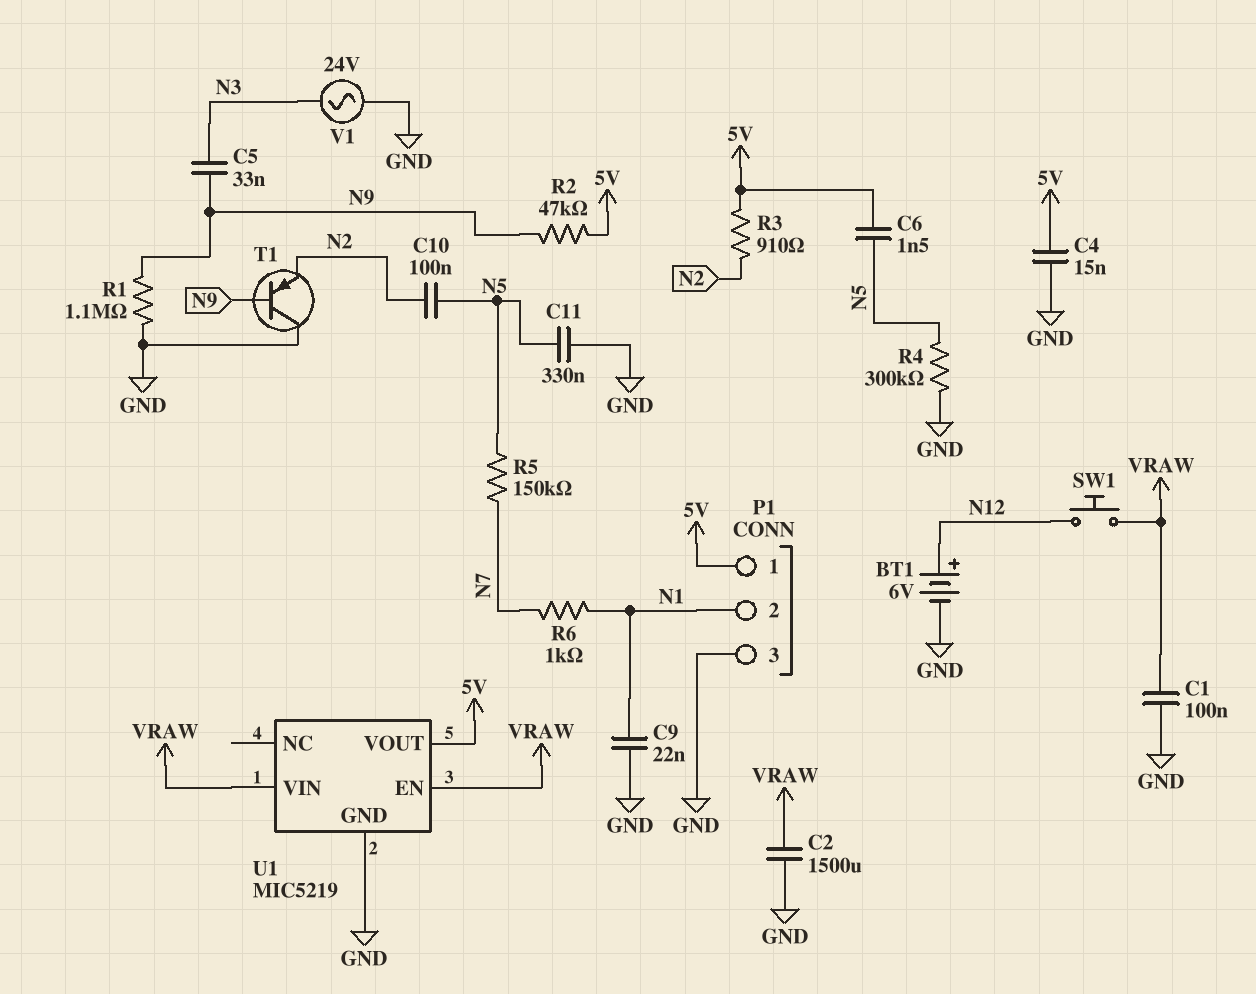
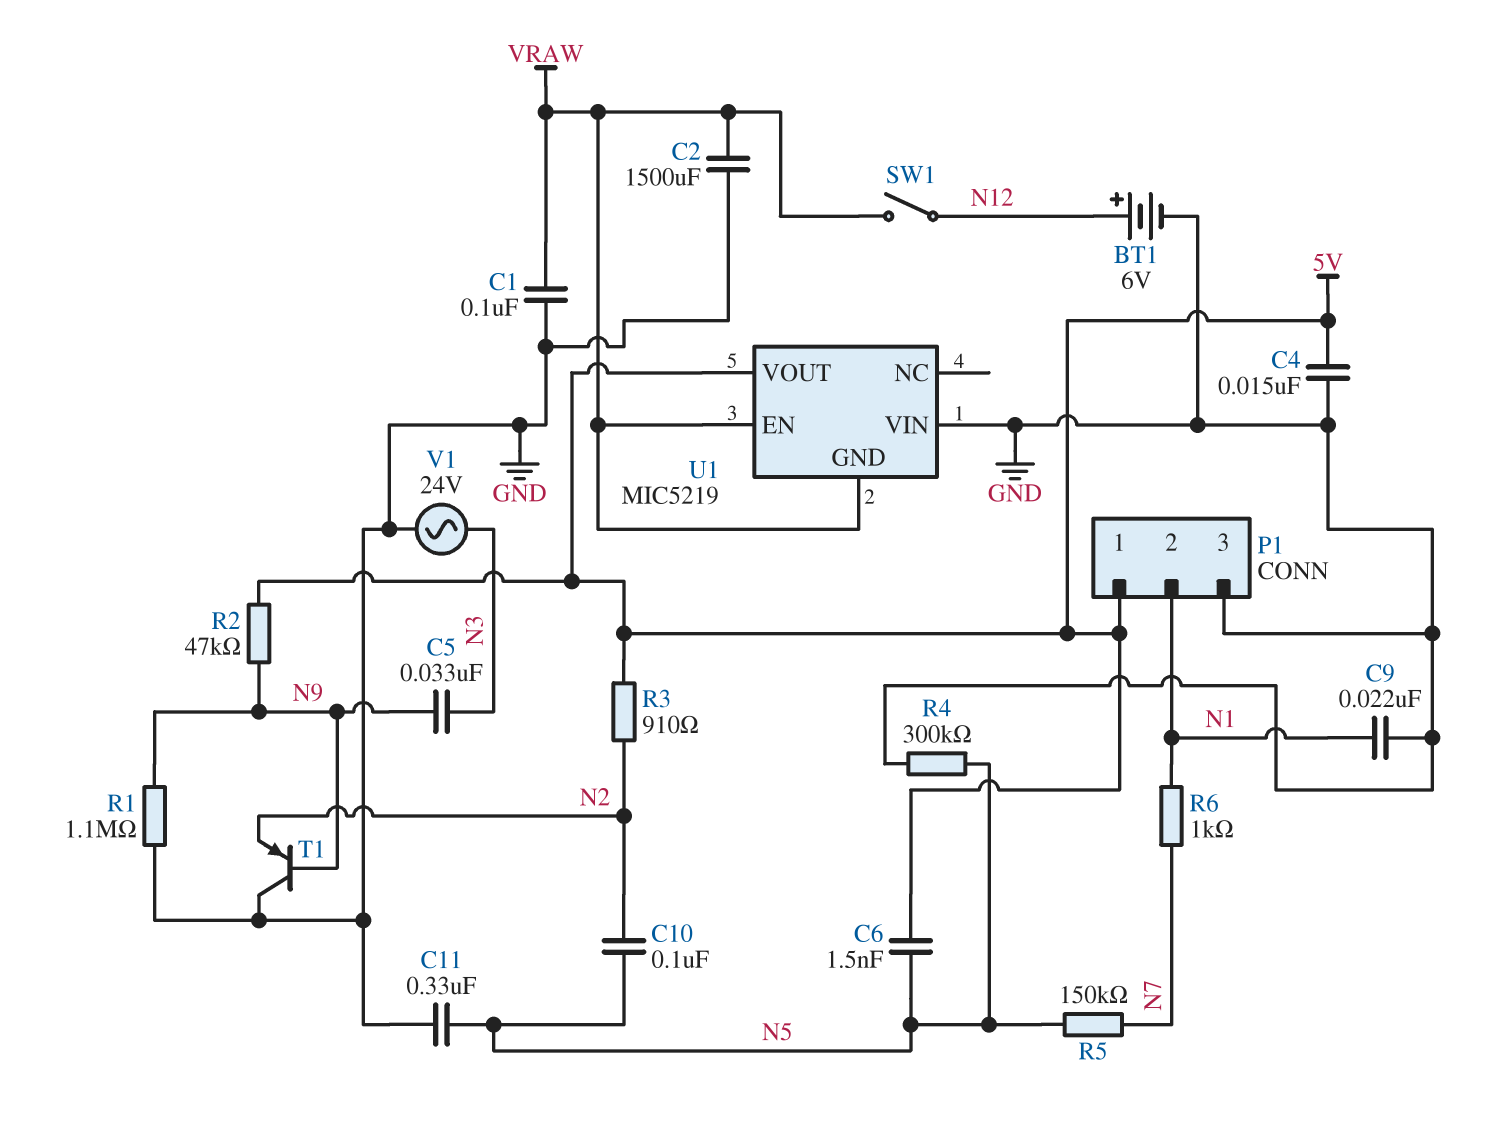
SW1: button (N12, VRAW) -> switch (N12, VRAW)
U1 pin GND: GND -> VRAW
U1 pin VIN: VRAW -> GND

